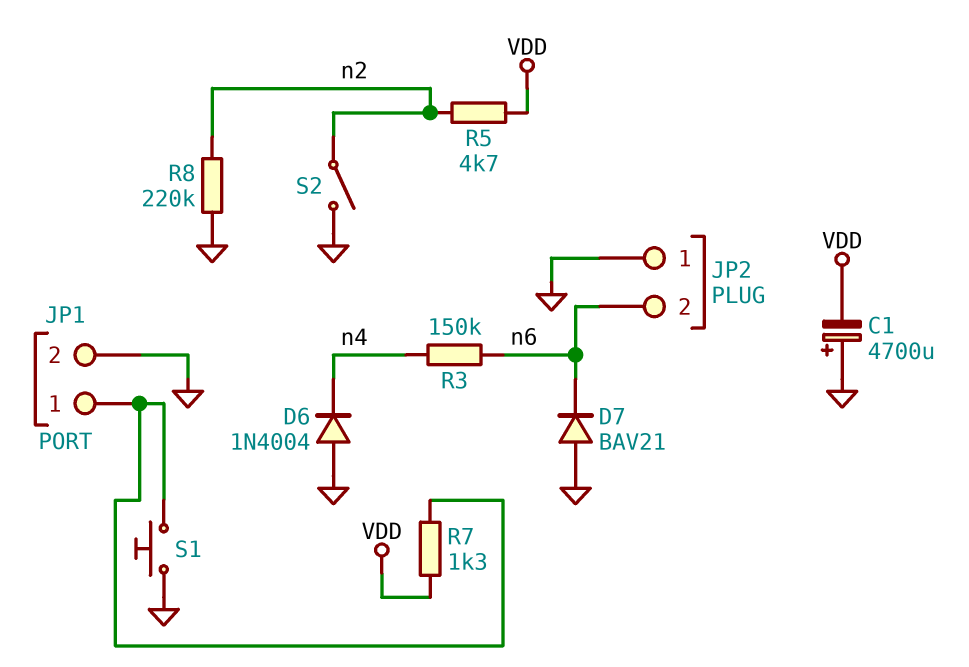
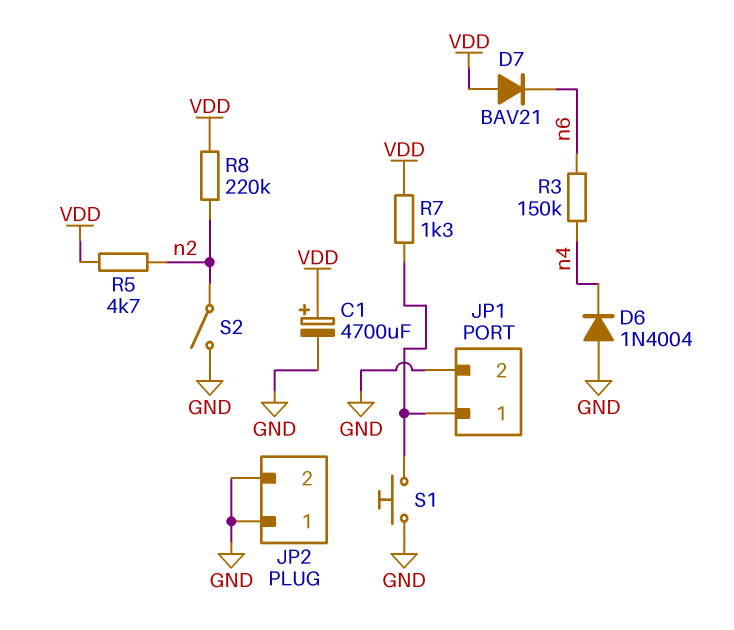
C1: 4700uF (plus GND, minus VDD) -> 4700uF (plus VDD, minus GND)
D7: diode BAV21 (A GND, K n6) -> diode BAV21 (A VDD, K n6)
JP2 pin 2: n6 -> GND
R8: 220k (GND, n2) -> 220k (VDD, n2)

